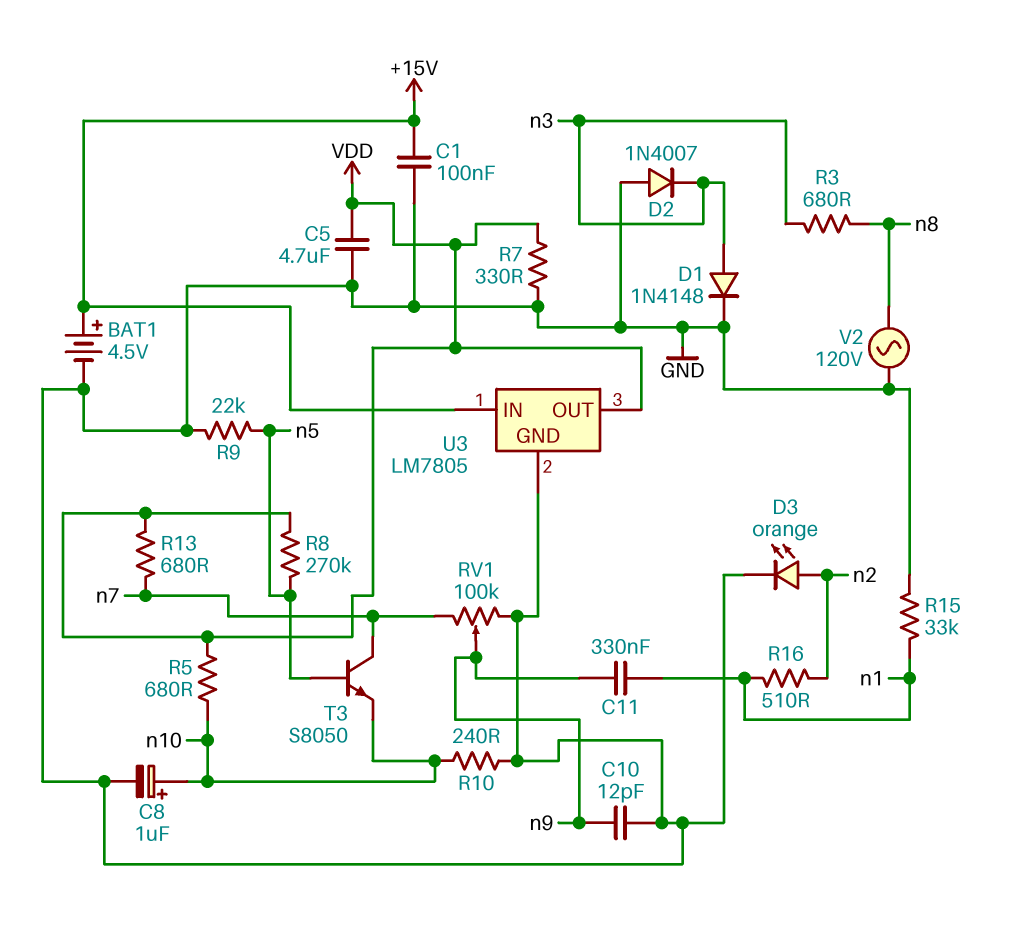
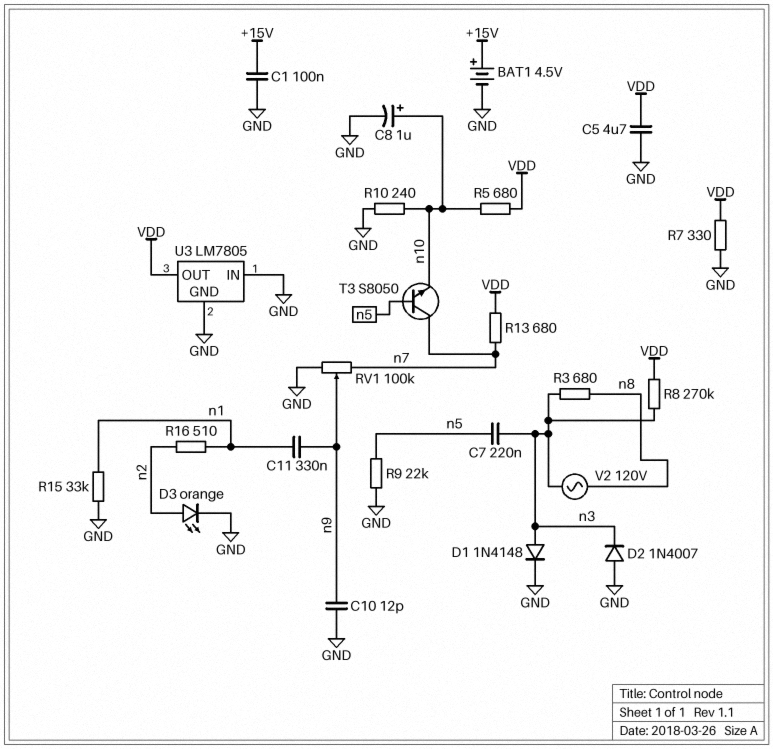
C7: none -> 220nF (n3, n5)
R8: 270k (VDD, n5) -> 270k (VDD, n3)
U3 pin IN: +15V -> GND
V2: AC 120V (GND, n8) -> AC 120V (n3, n8)

